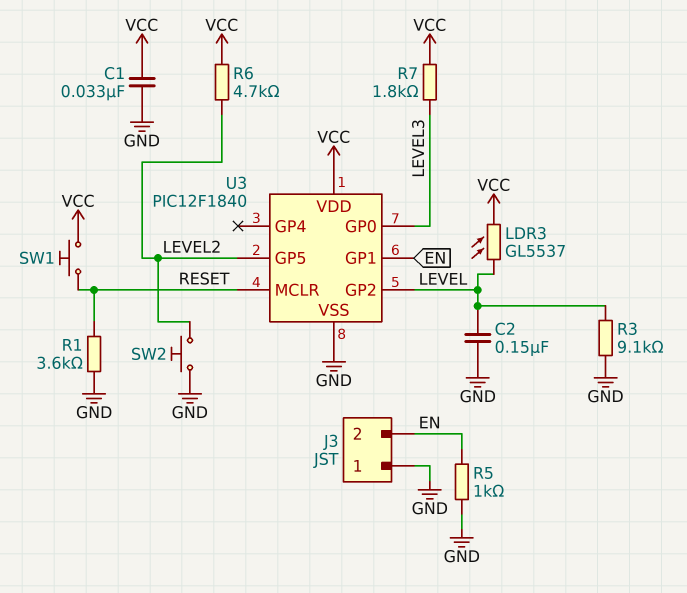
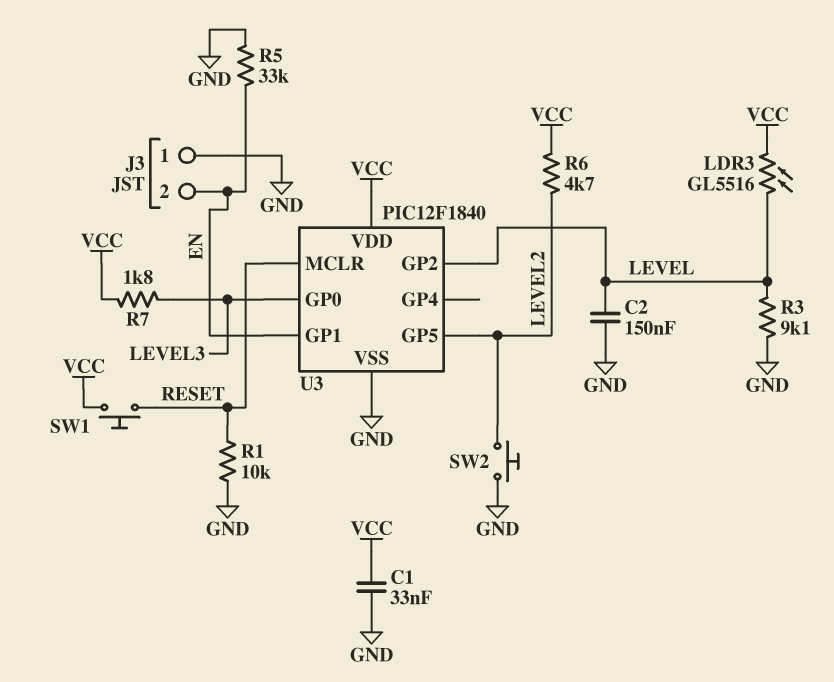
LDR3: GL5537 (LEVEL, VCC) -> GL5516 (LEVEL, VCC)
R1: 3.6k (GND, RESET) -> 10k (GND, RESET)
R5: 1k (EN, GND) -> 33k (EN, GND)

